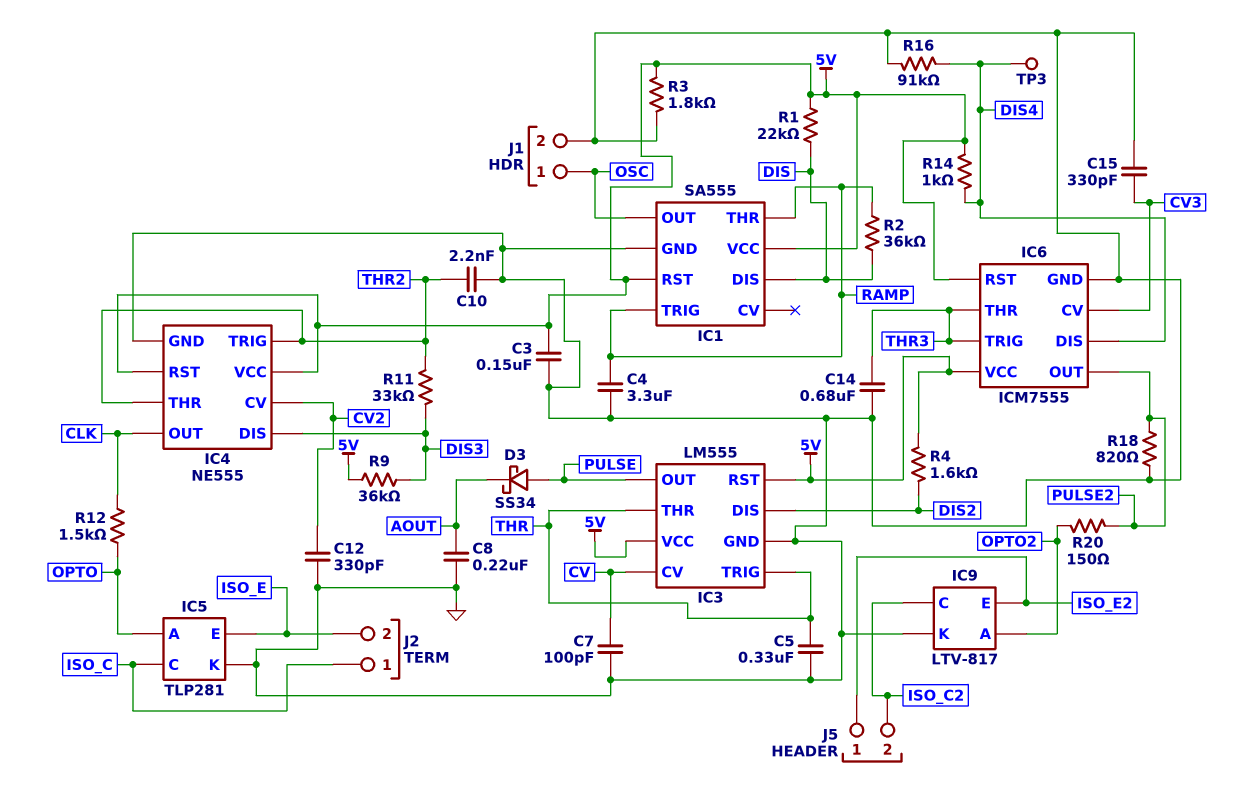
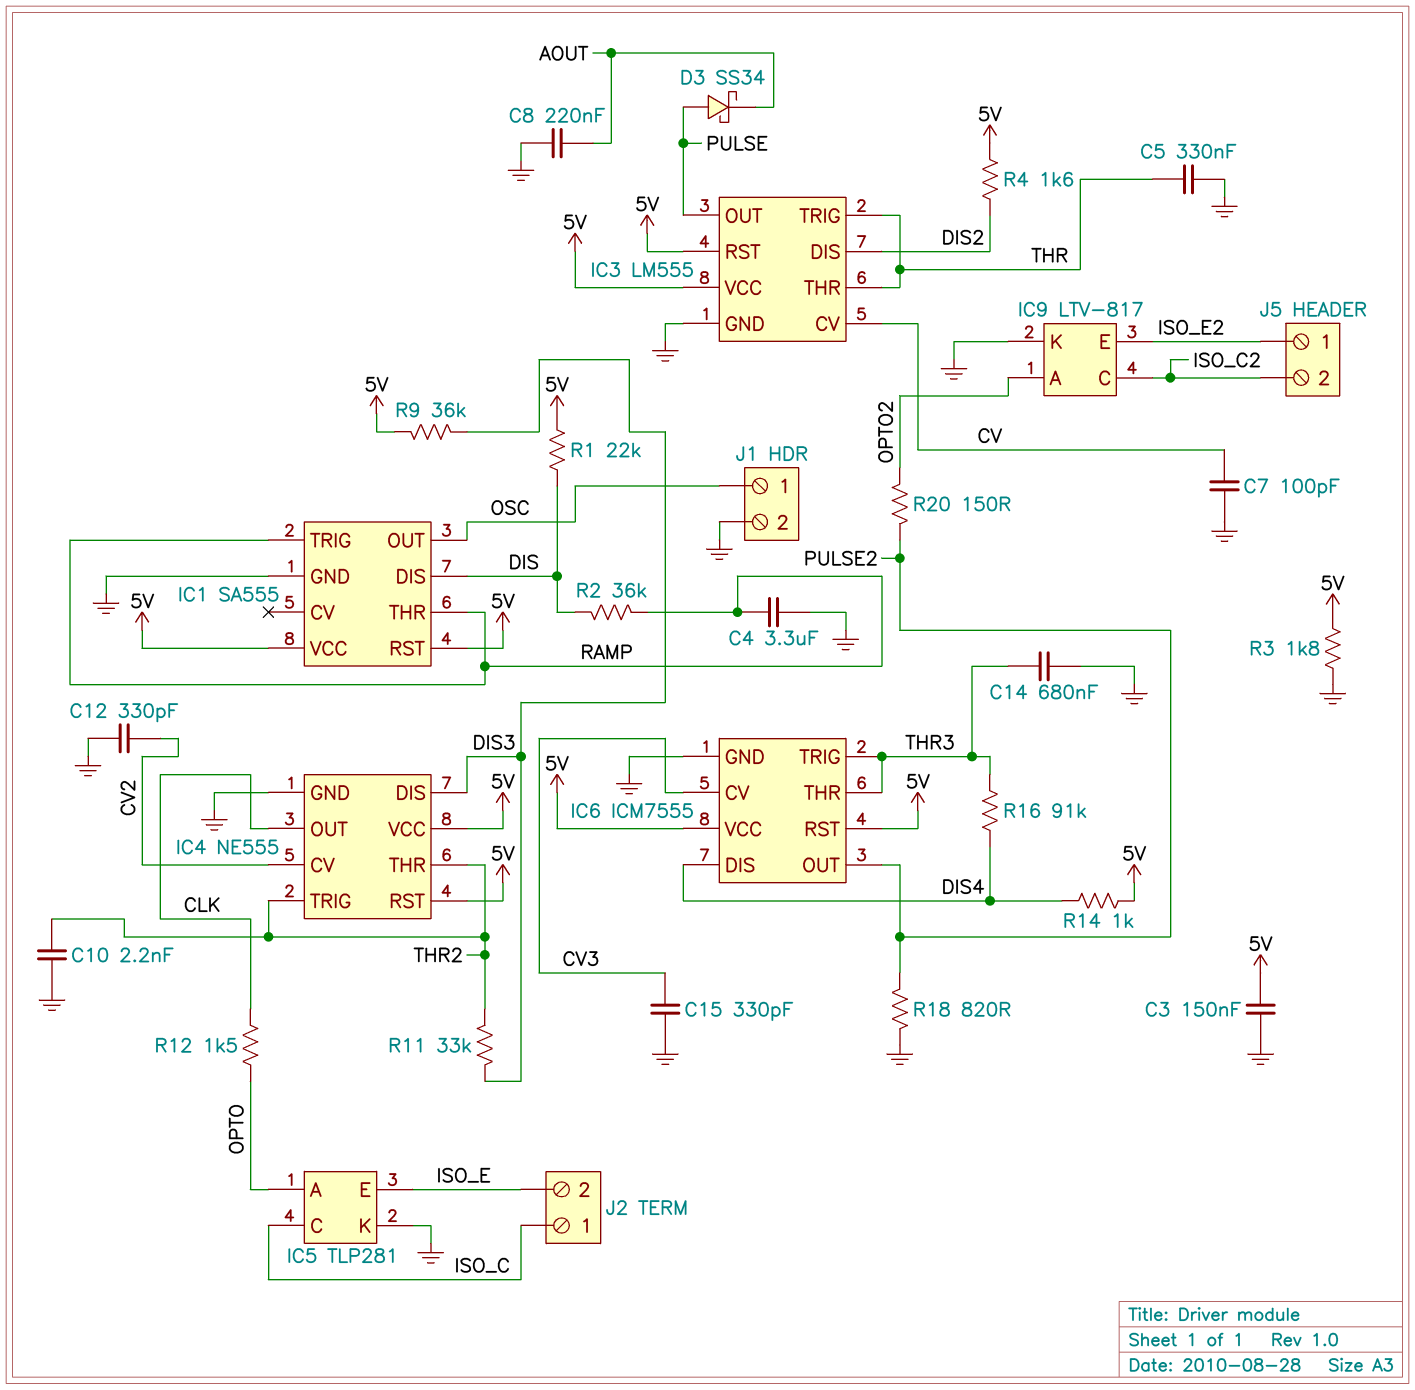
R16: 91k (DIS4, GND) -> 91k (DIS4, THR3)
TP3: test point (DIS4) -> none

